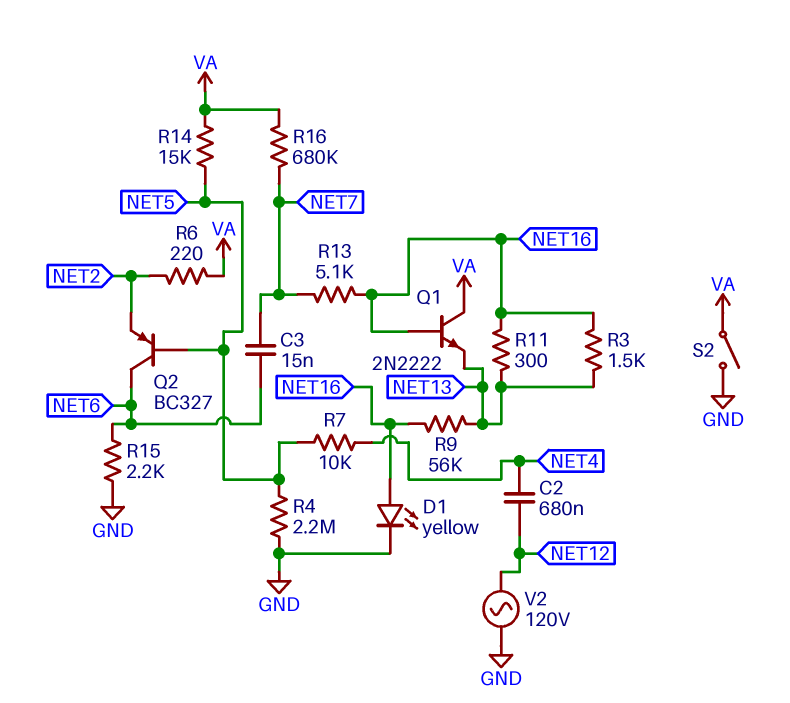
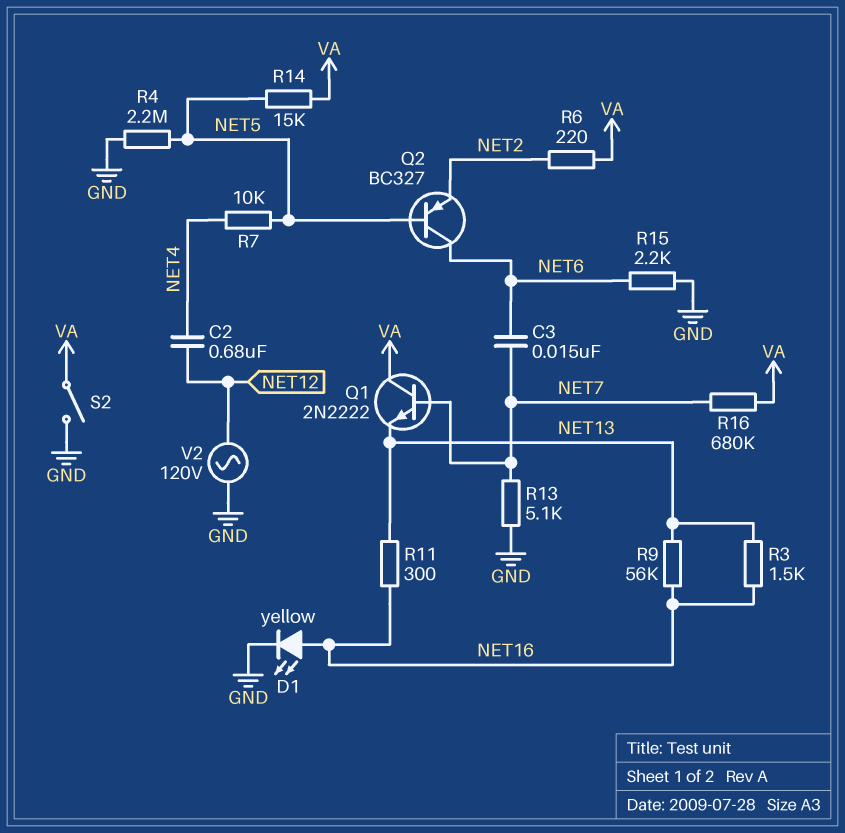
Q1: NPN 2N2222 (B NET16, C VA, E NET13) -> NPN 2N2222 (B NET7, C VA, E NET13)
R13: 5.1k (NET7, NET16) -> 5.1k (GND, NET7)

